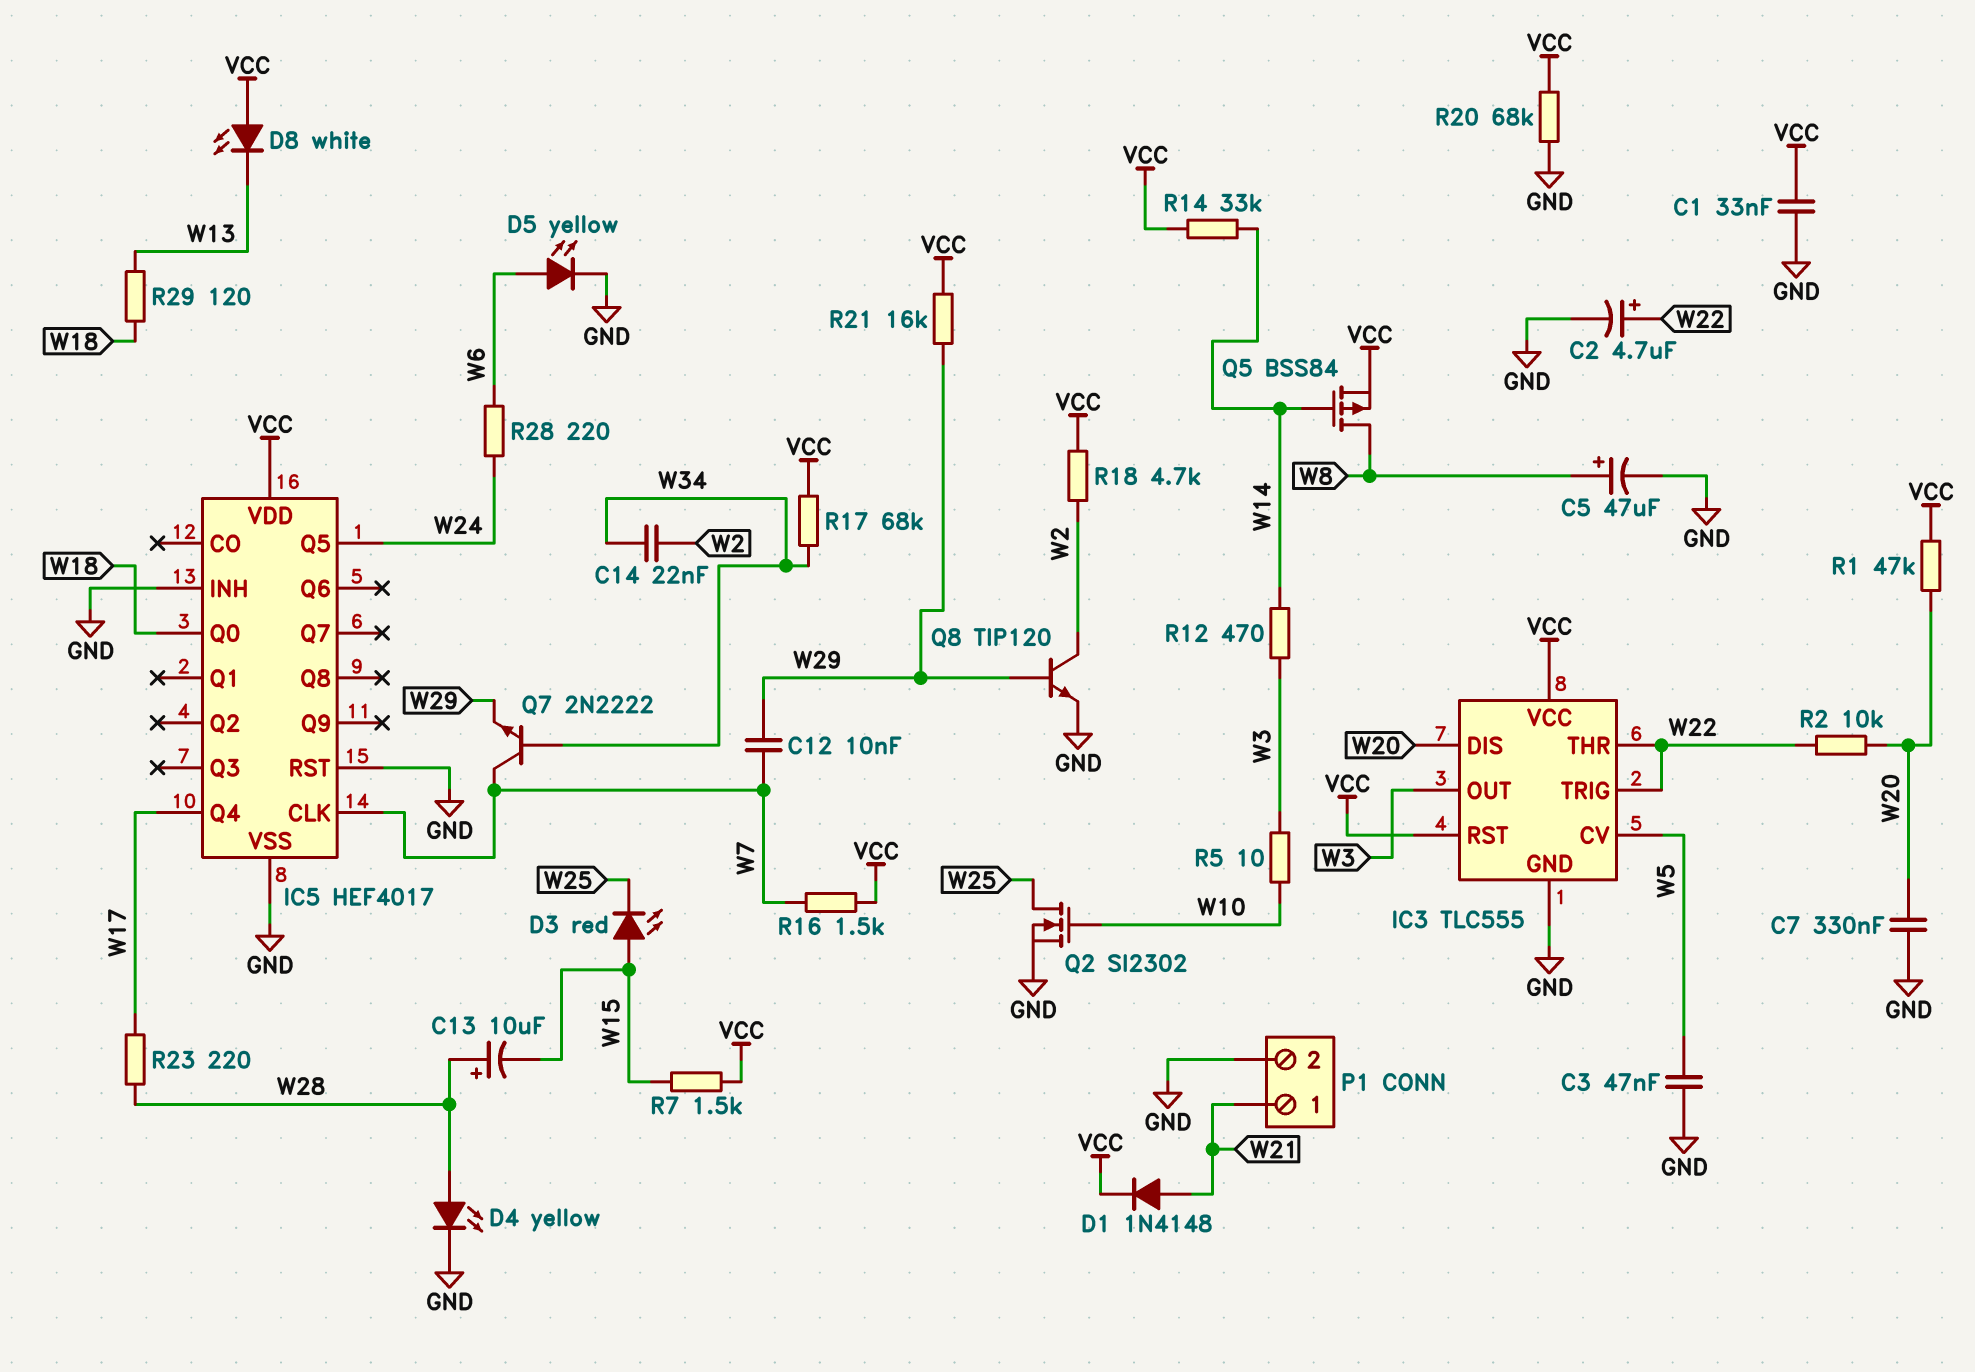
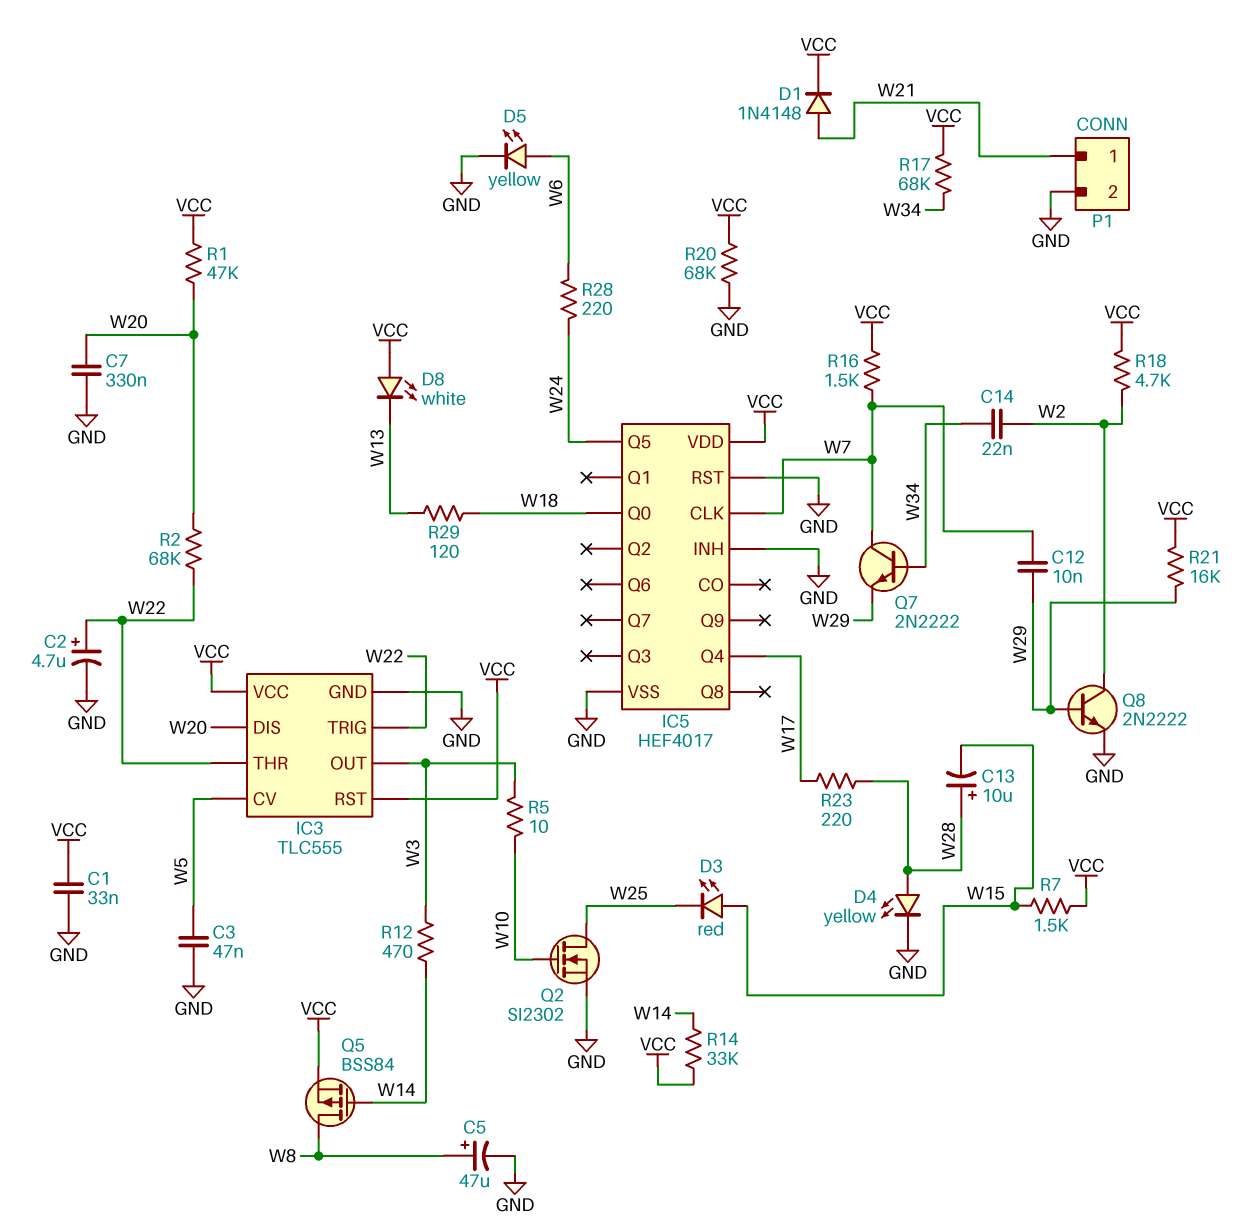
Q8: NPN TIP120 (B W29, C W2, E GND) -> NPN 2N2222 (B W29, C W2, E GND)
R2: 10k (W20, W22) -> 68k (W20, W22)

